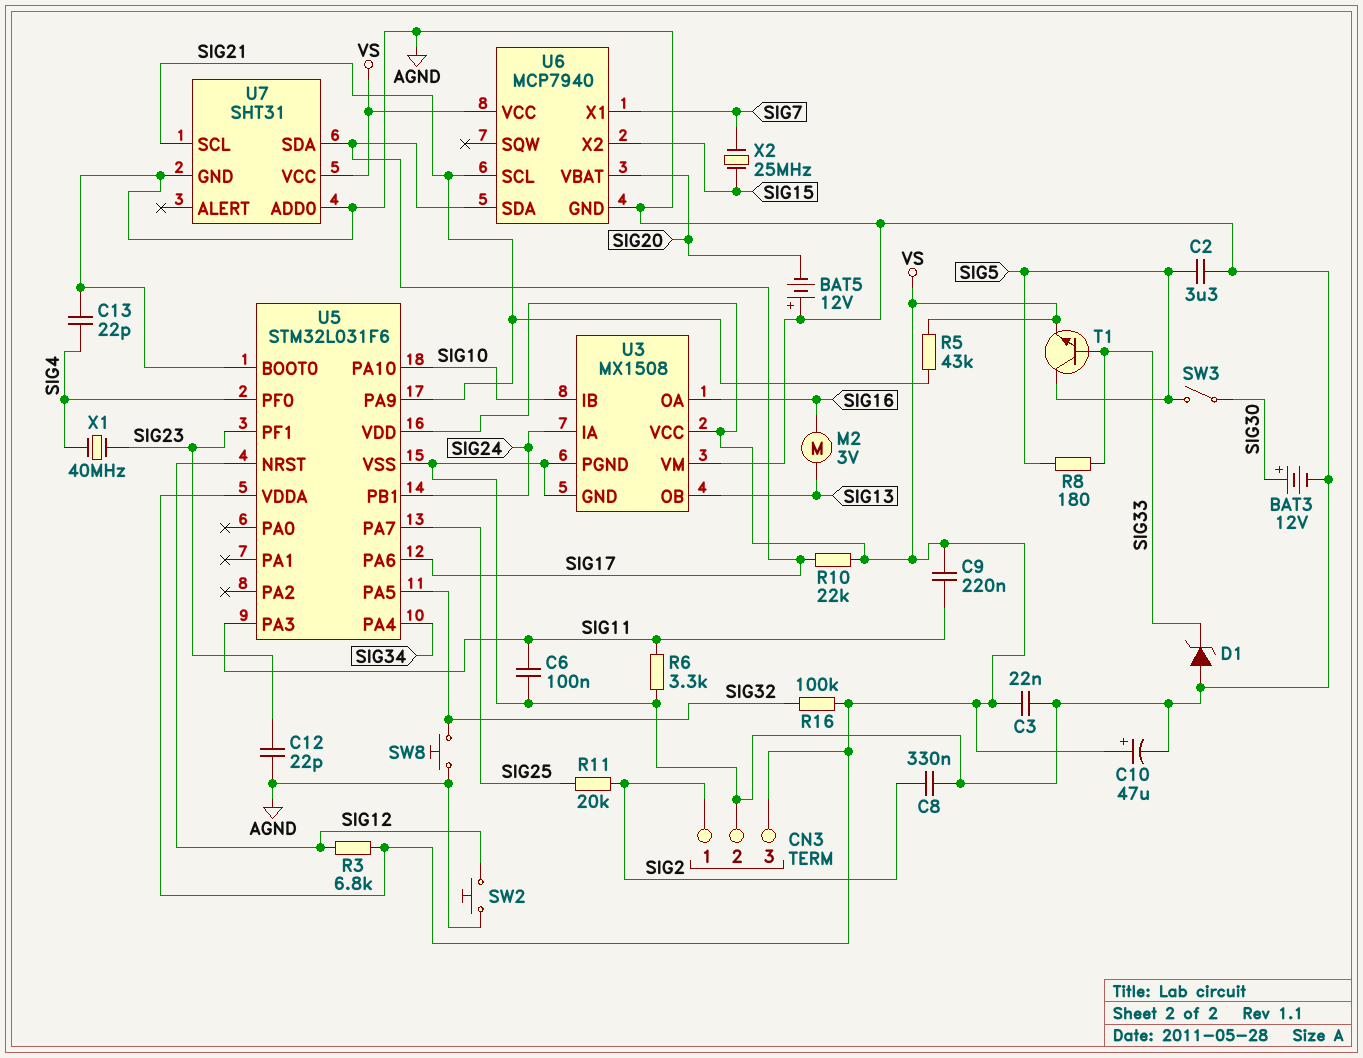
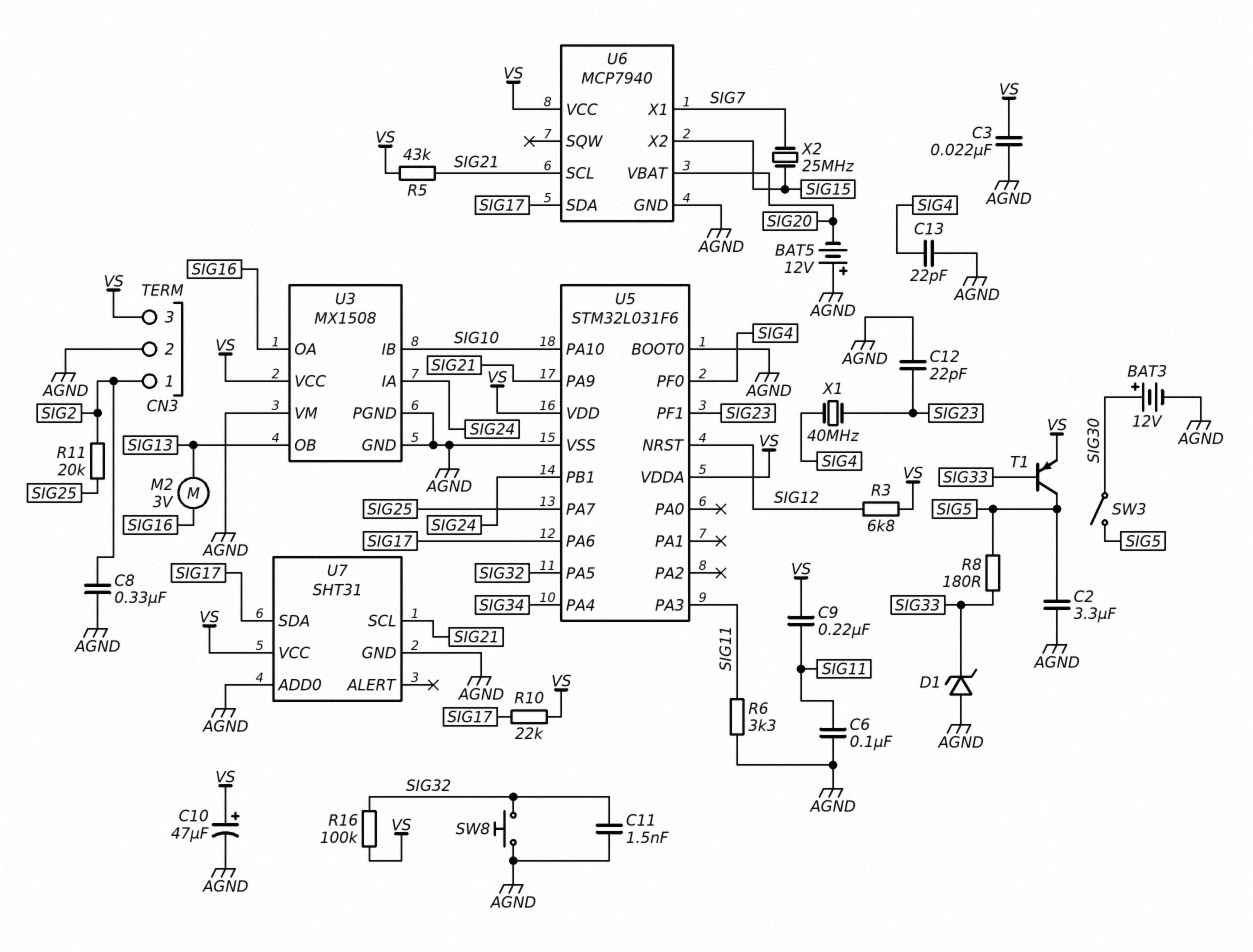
C11: none -> 1.5nF (AGND, SIG32)
SW2: button (AGND, SIG12) -> none
T1: NPN (B SIG33, C SIG5, E VS) -> PNP (B SIG33, C SIG5, E VS)

